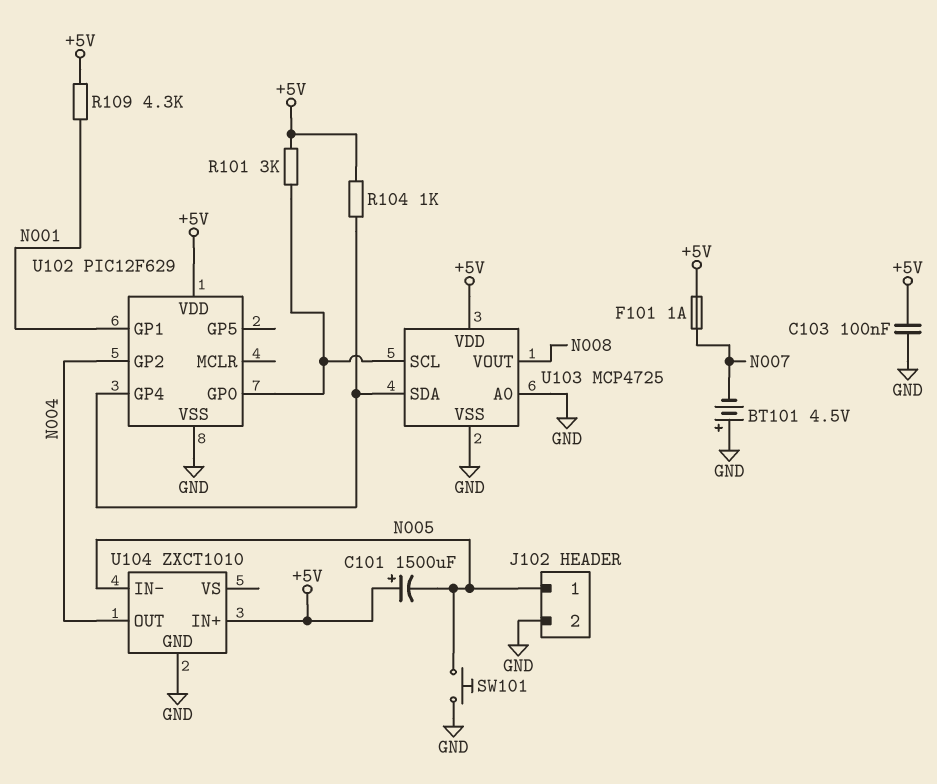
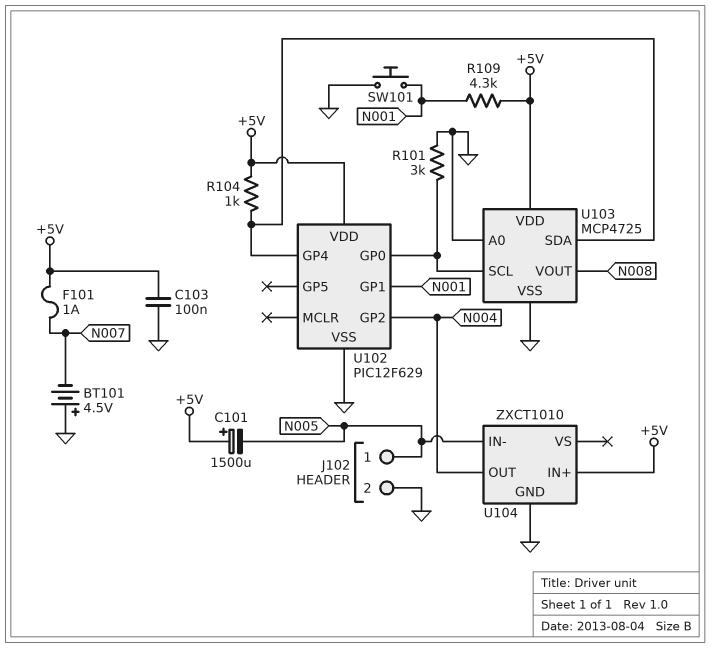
R101: 3k (+5V, U102/GP0) -> 3k (GND, U102/GP0)
SW101: button (GND, N005) -> button (GND, N001)

